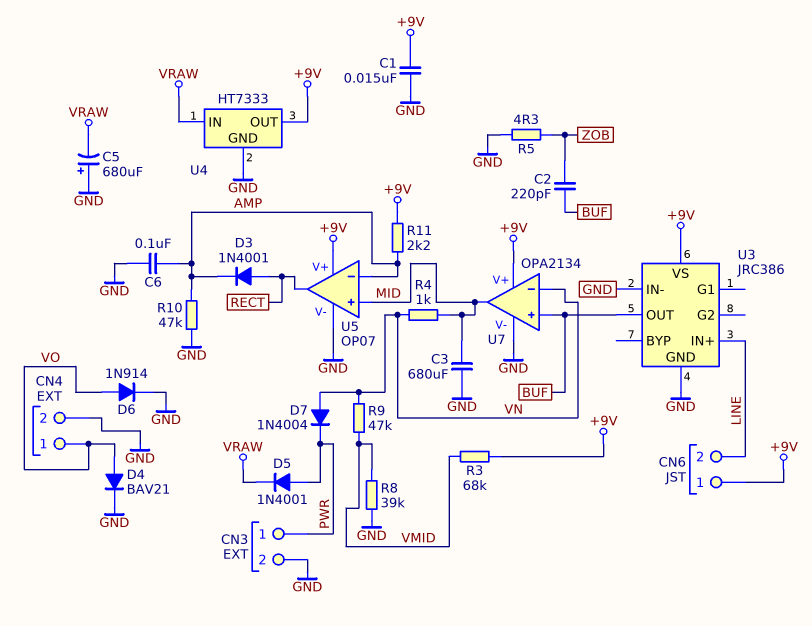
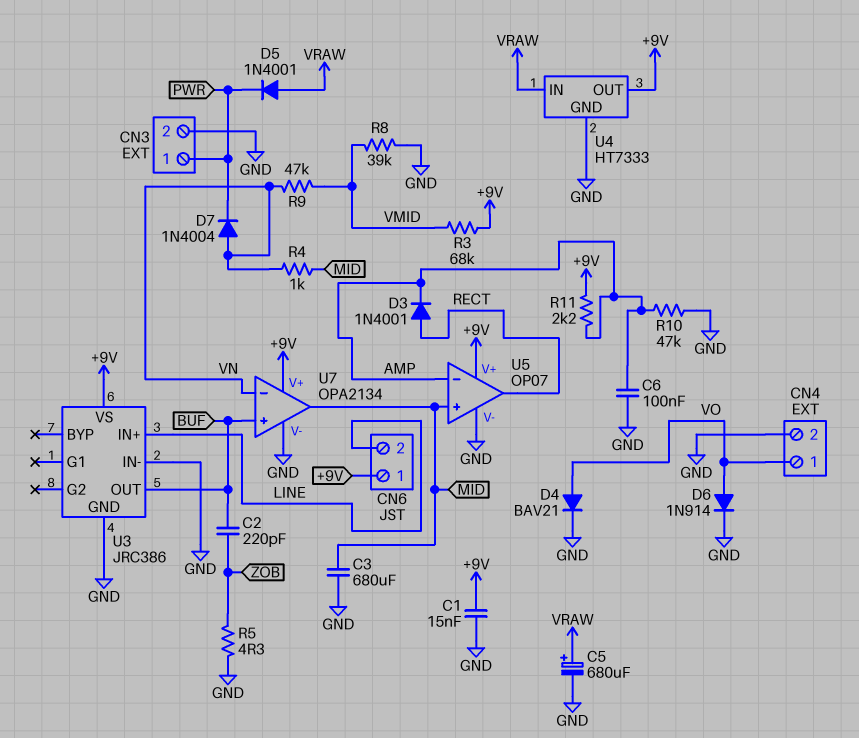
C5: 680uF (plus GND, minus VRAW) -> 680uF (plus VRAW, minus GND)
D5: diode 1N4001 (A PWR, K VRAW) -> diode 1N4001 (A VRAW, K PWR)

